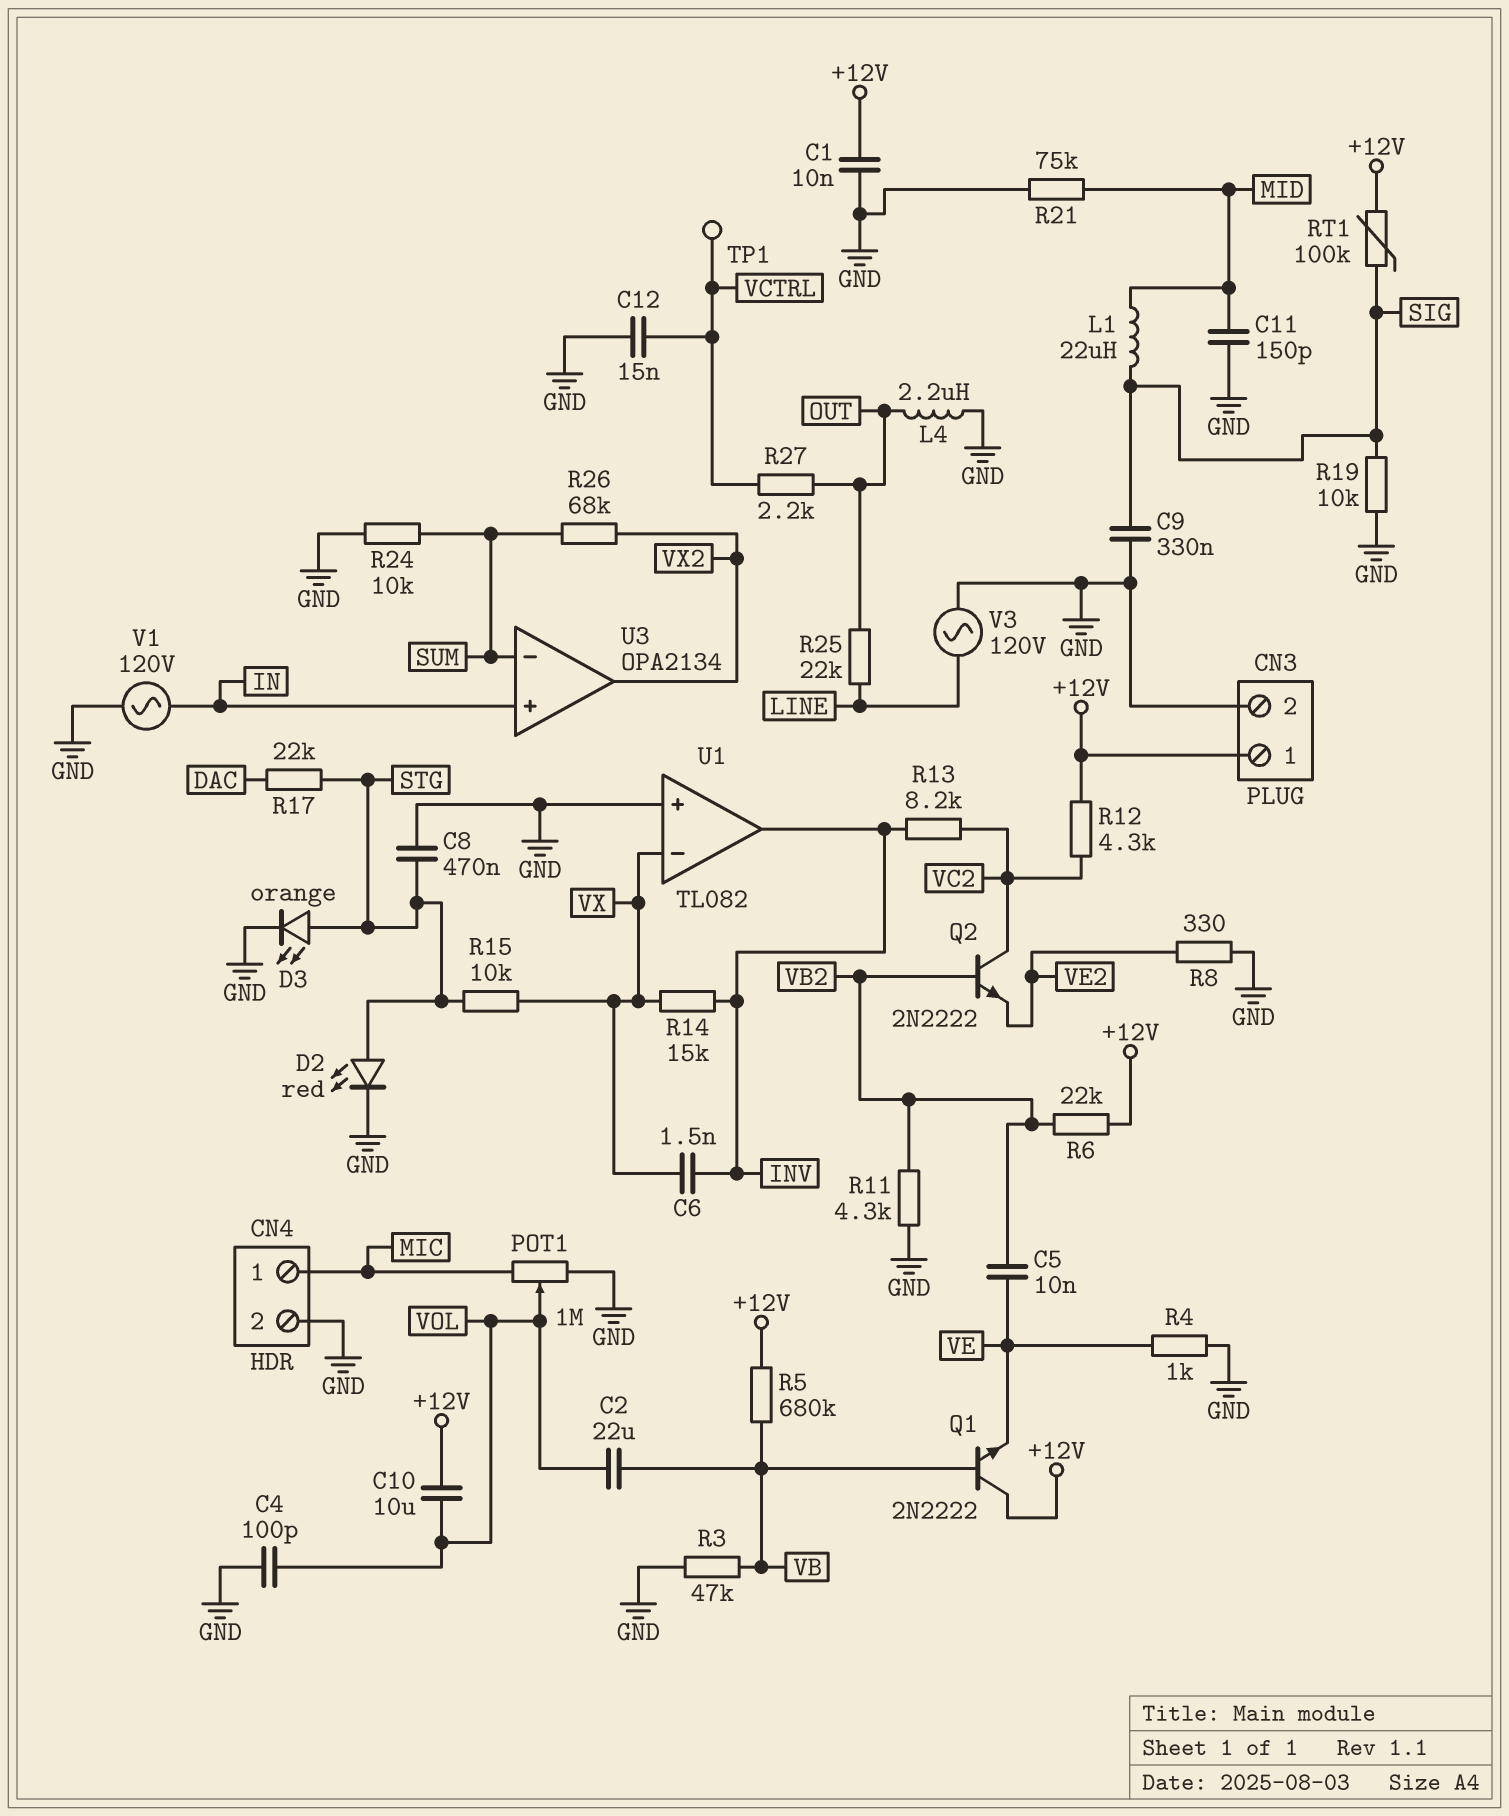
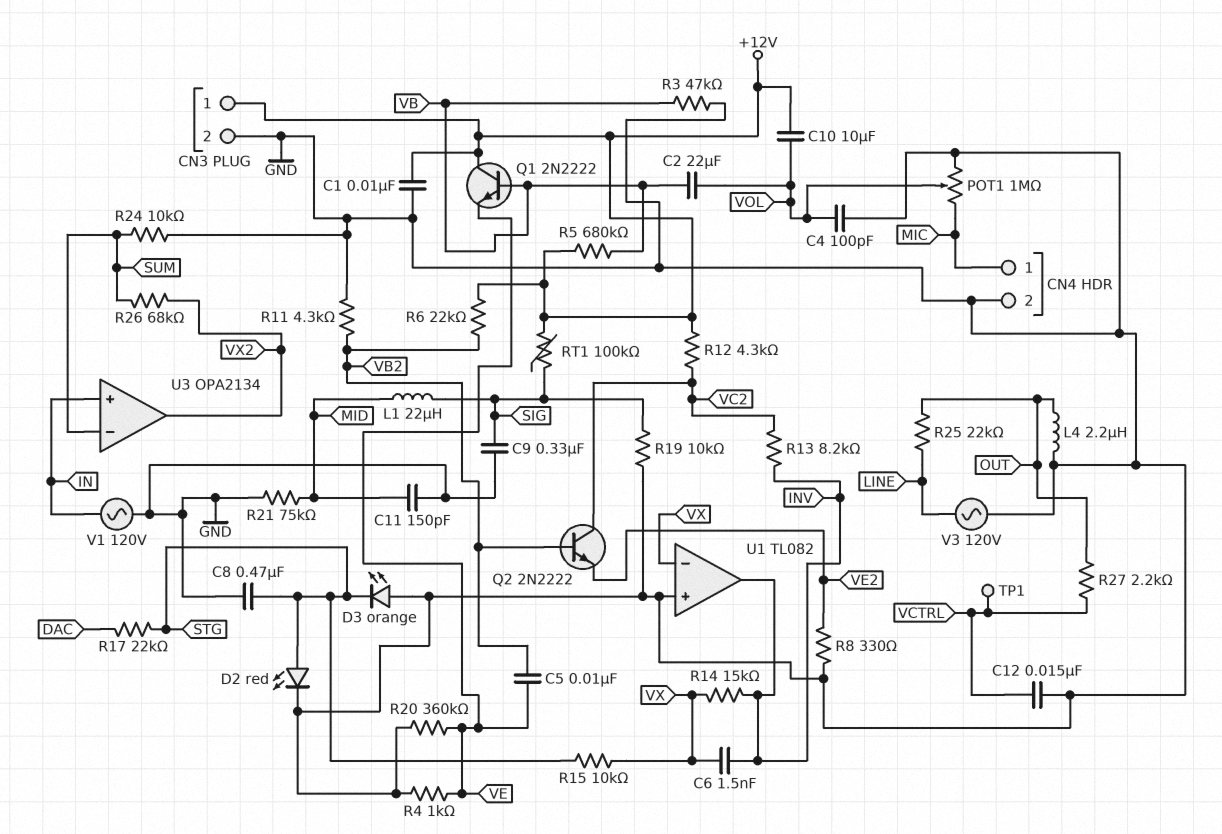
D3: LED orange (A STG, K GND) -> LED orange (A GND, K STG)
R20: none -> 360k (GND, VE)

